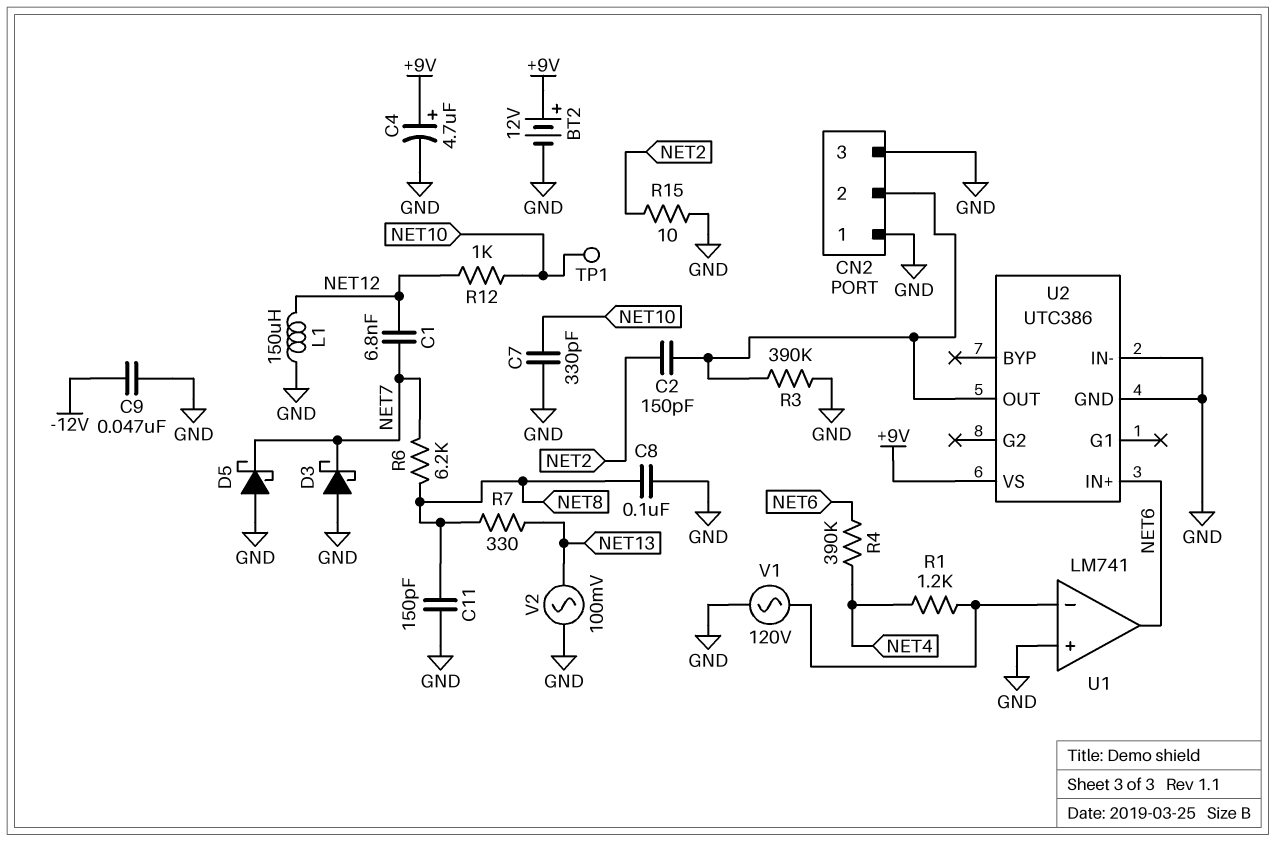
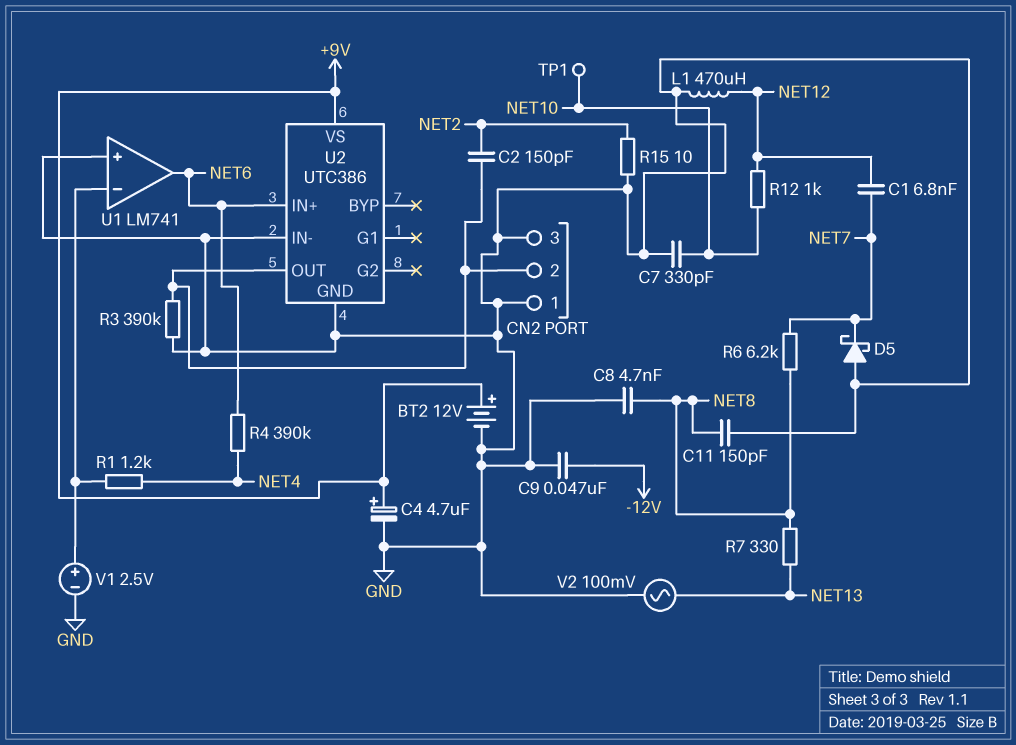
C8: 100nF (GND, NET8) -> 4.7nF (GND, NET8)
D3: schottky (A GND, K NET7) -> none
L1: 150uH (GND, NET12) -> 470uH (GND, NET12)
V1: AC 120V (GND, U1/in-) -> 2.5V (plus U1/in-, minus GND)

